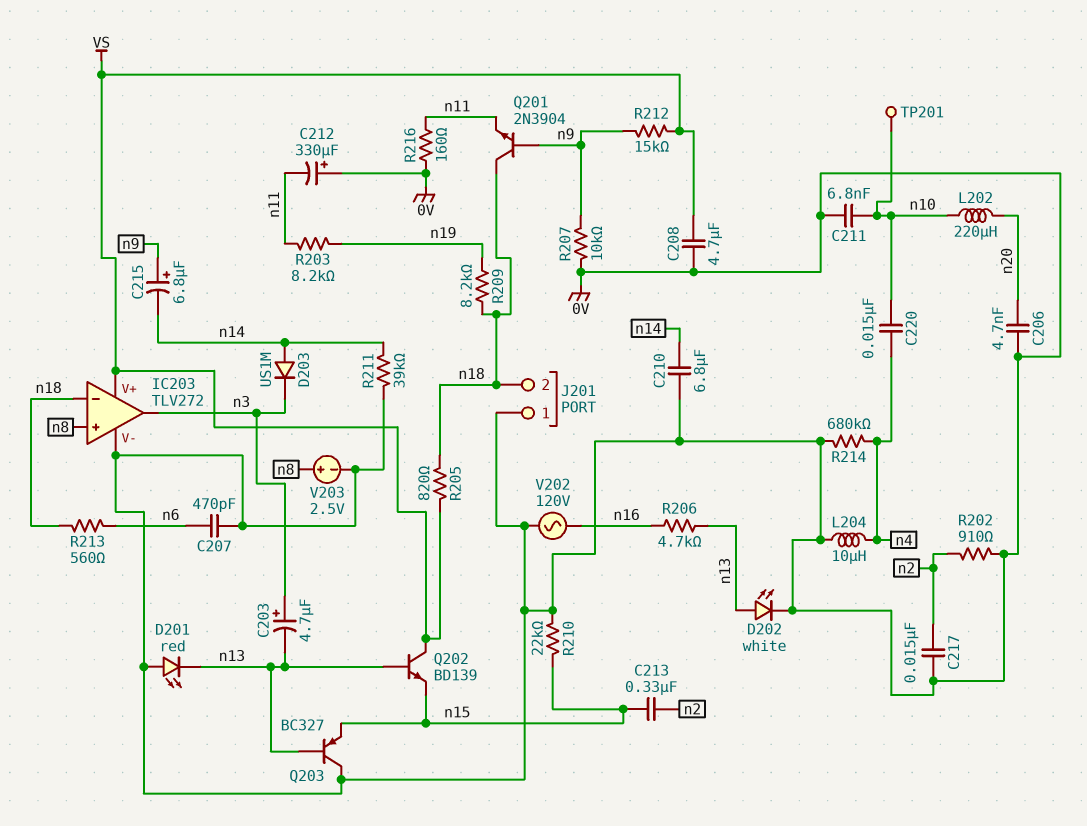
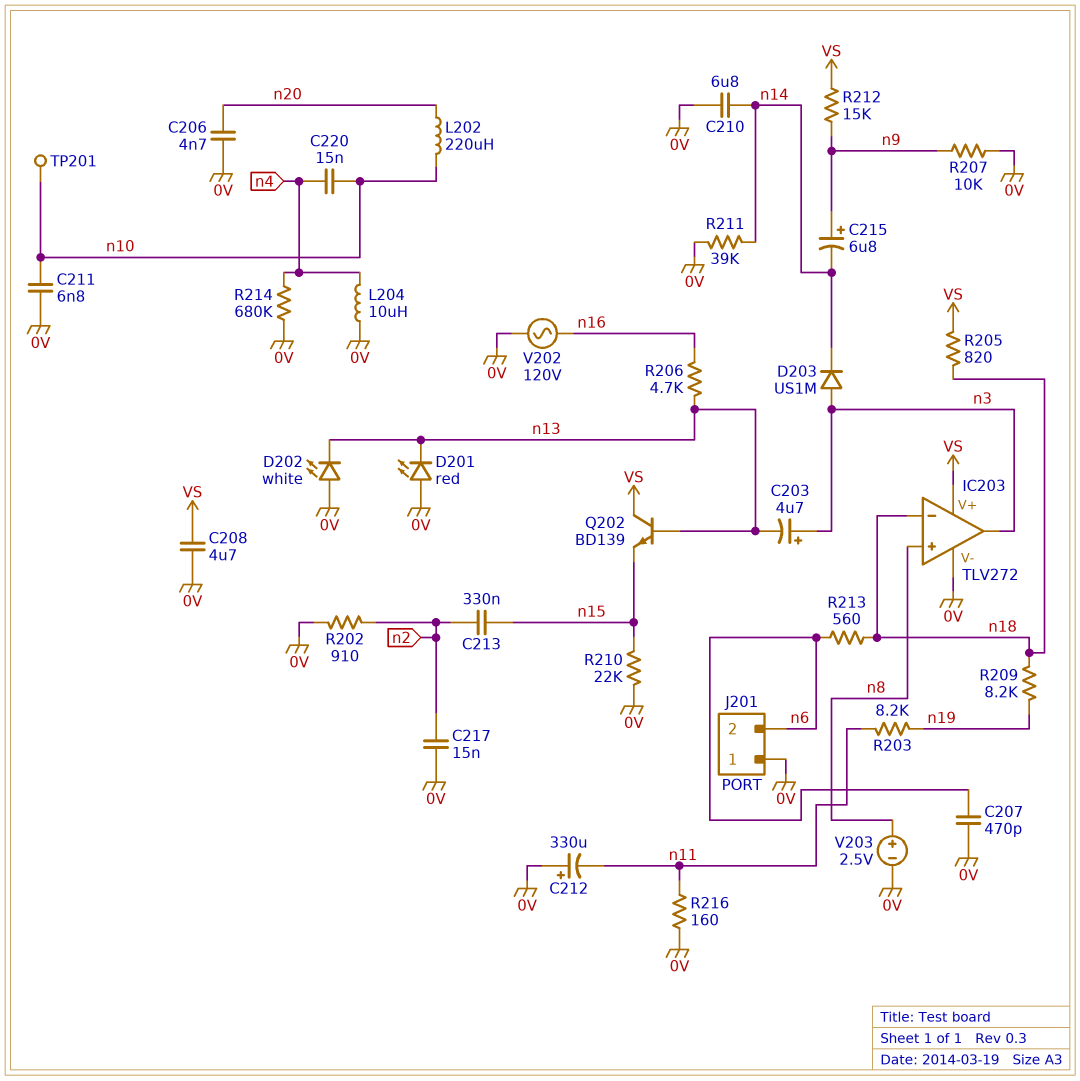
D202: LED white (A n13, K 0V) -> LED white (A 0V, K n13)
D203: diode US1M (A n14, K n3) -> diode US1M (A n3, K n14)
J201 pin 2: n18 -> n6
Q201: NPN 2N3904 (B n9, C n18, E n11) -> none
Q203: PNP BC327 (B n13, C 0V, E n15) -> none

